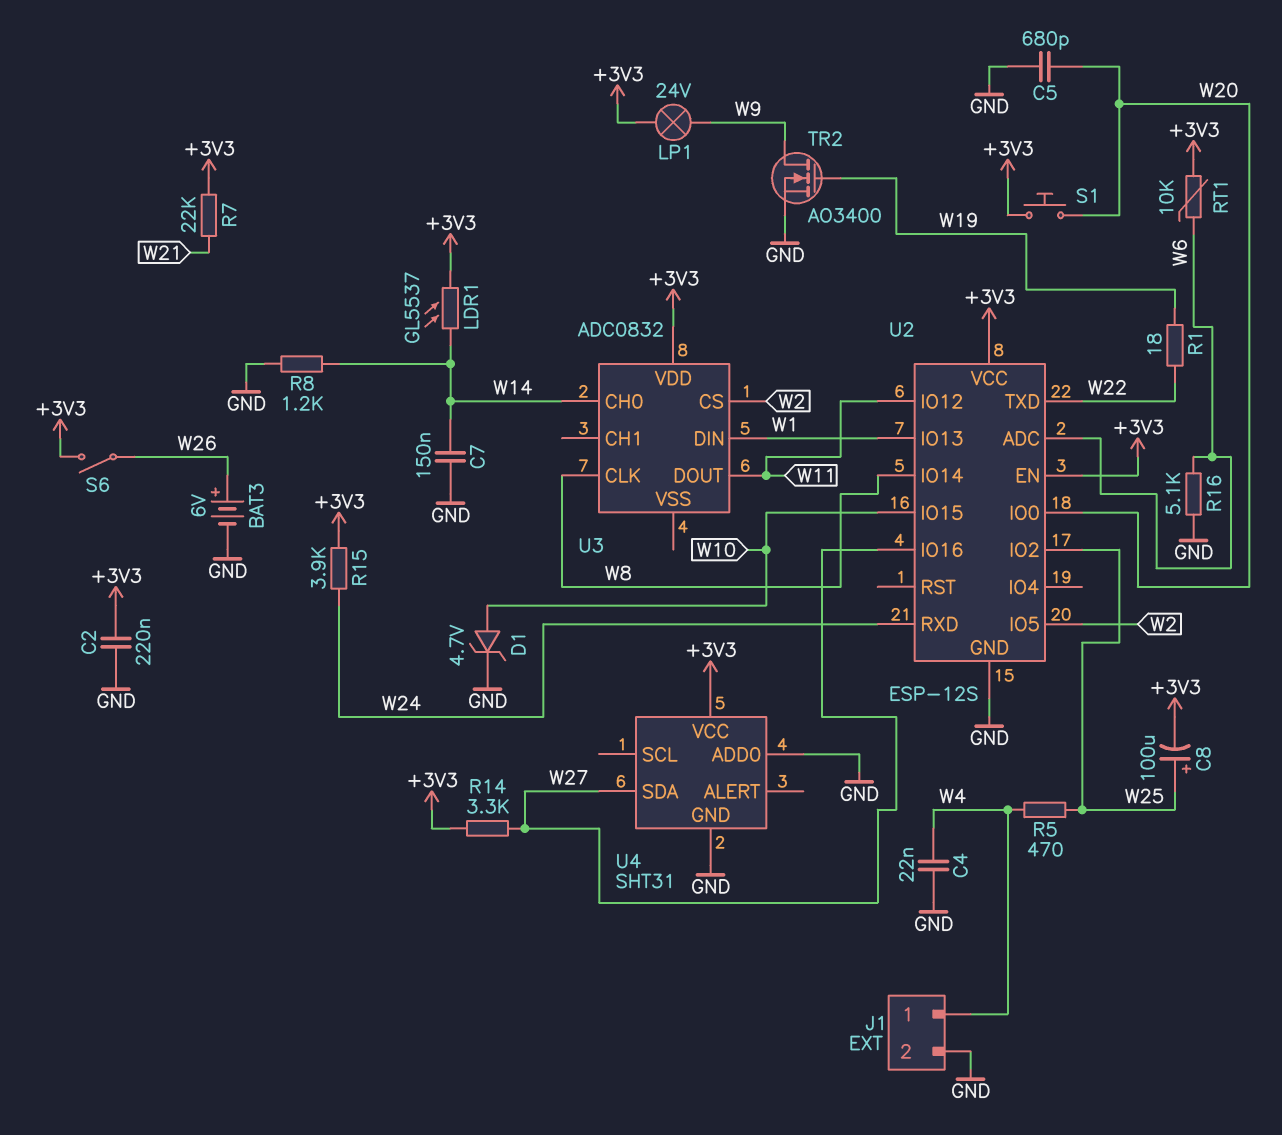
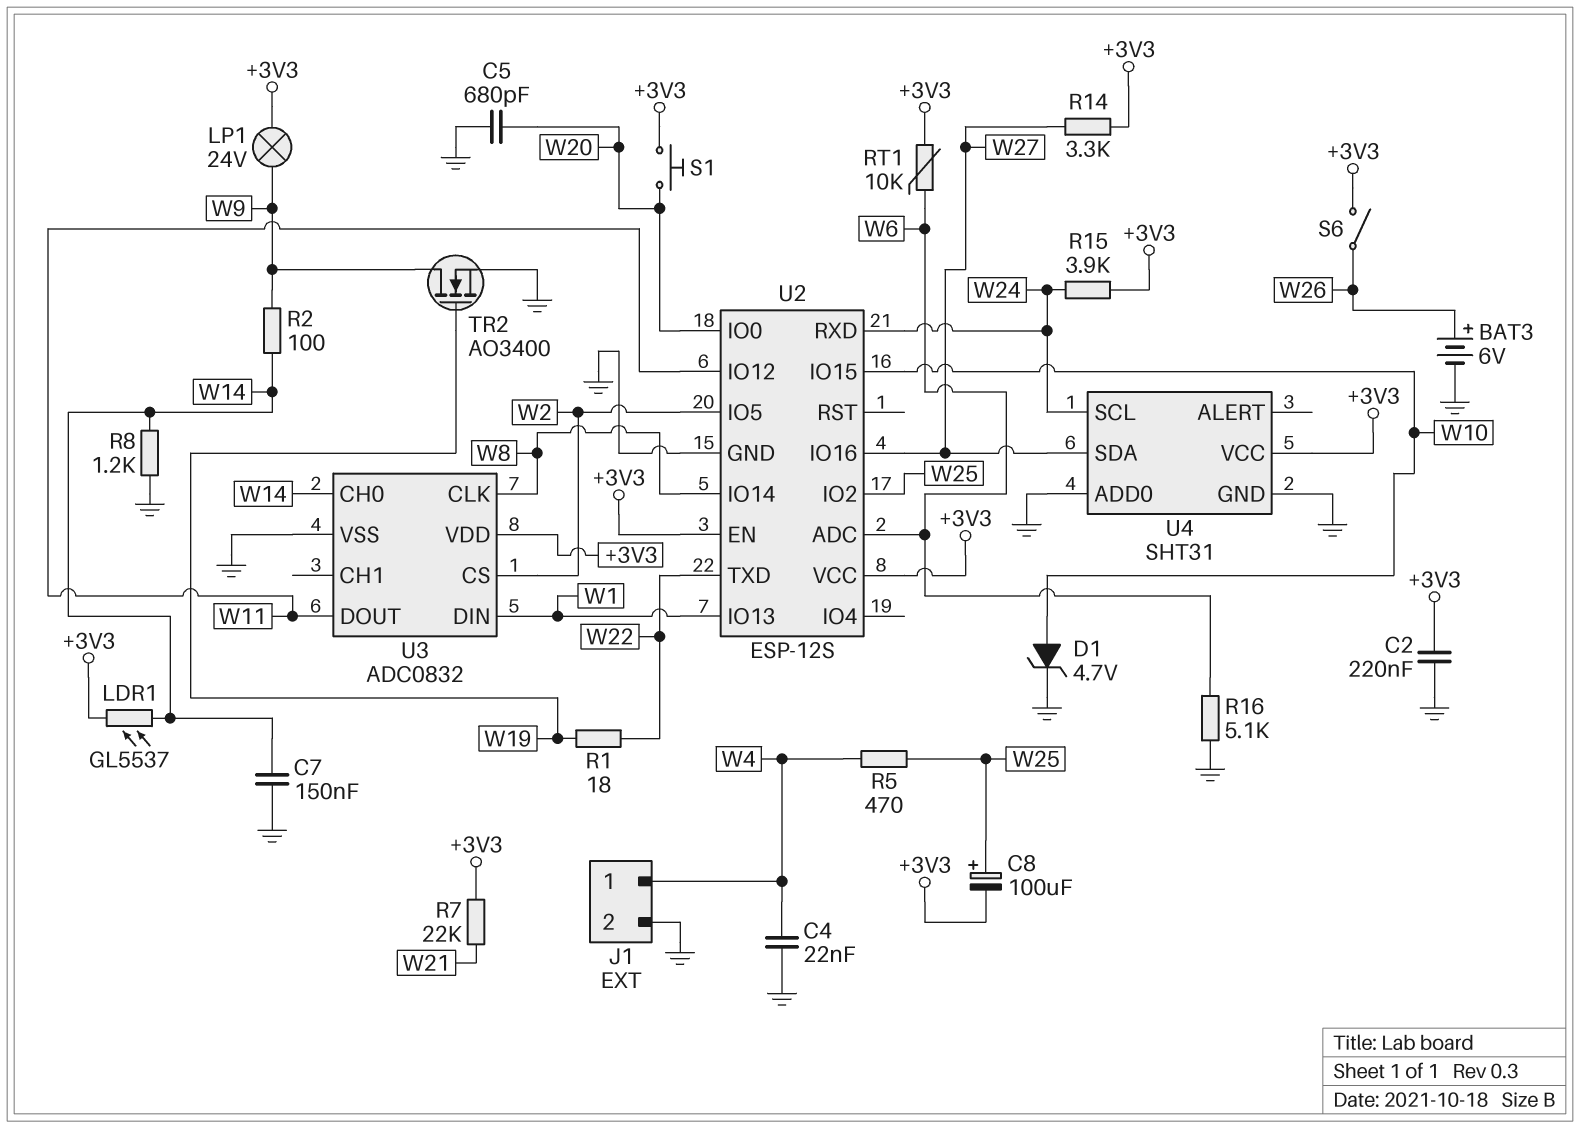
R2: none -> 100 (W9, W14)
U3 pin VSS: none -> GND
U4 pin SCL: none -> W24

